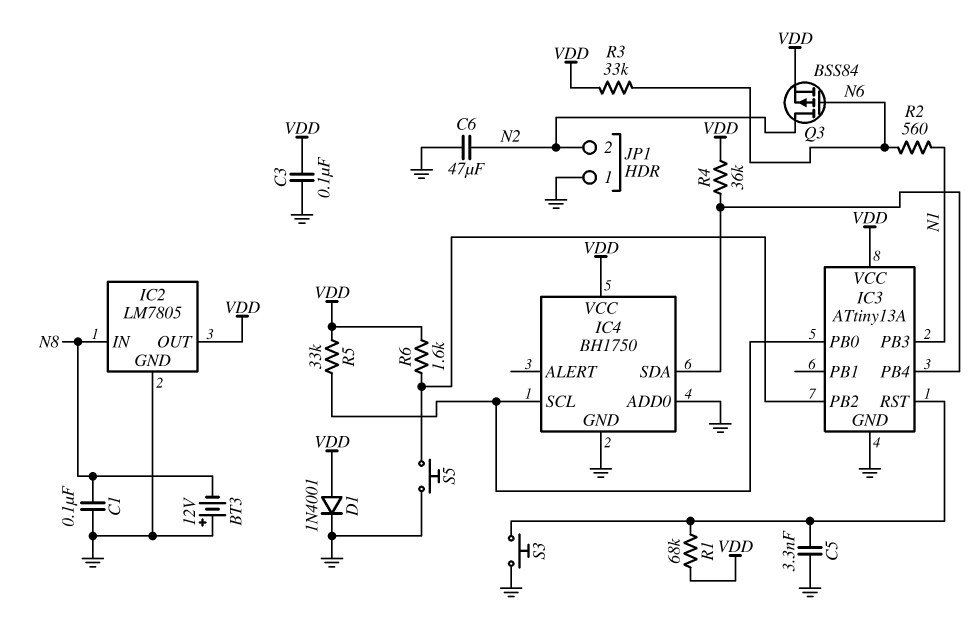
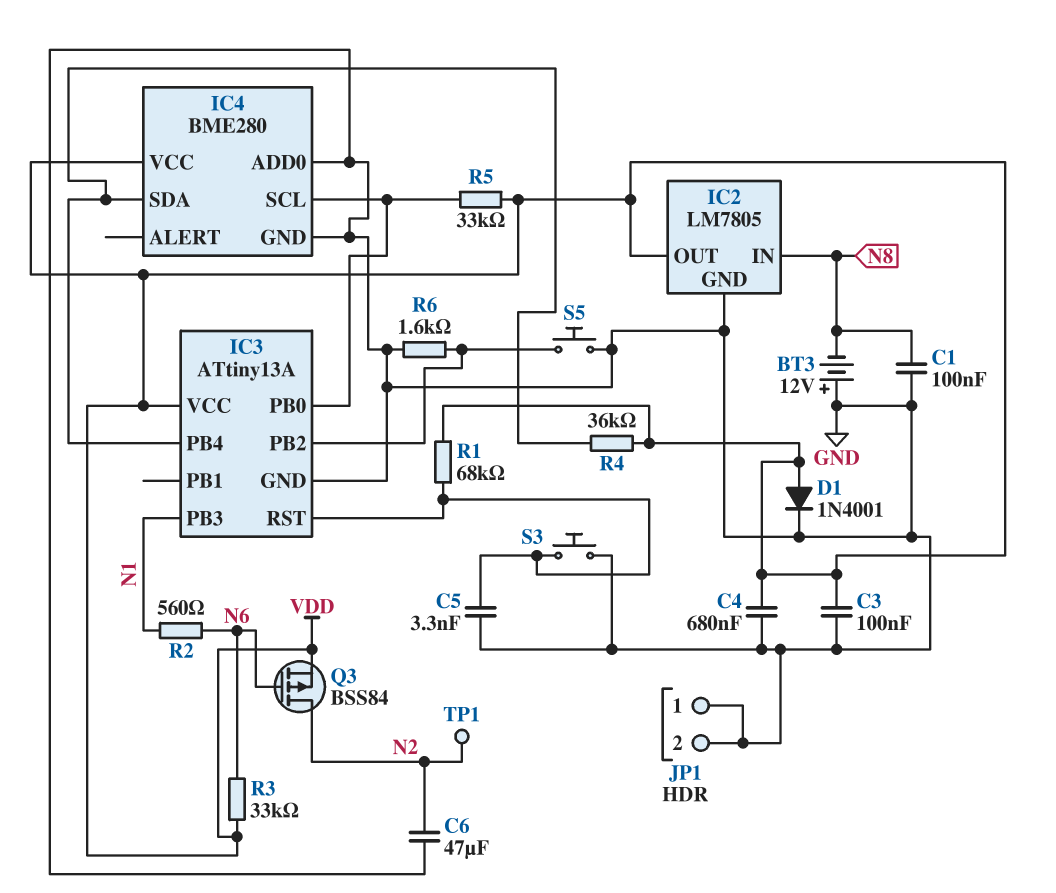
C4: none -> 680nF (GND, VDD)
IC4: BH1750 -> BME280
JP1 pin 2: N2 -> GND
R6: 1.6k (IC3/PB2, VDD) -> 1.6k (GND, IC3/PB2)
TP1: none -> test point (N2)

